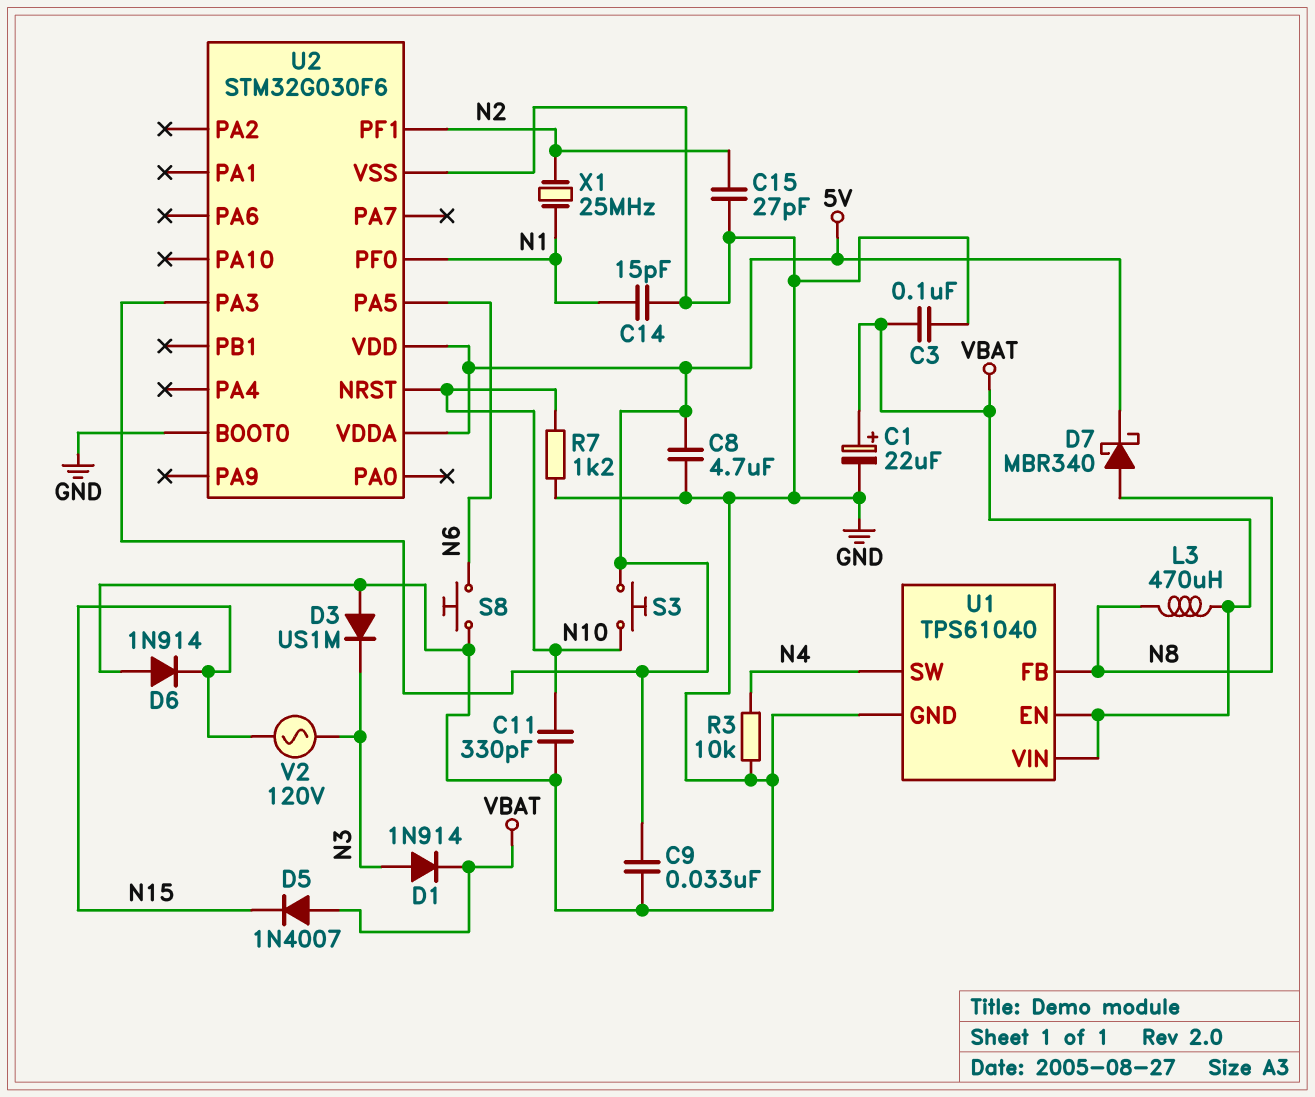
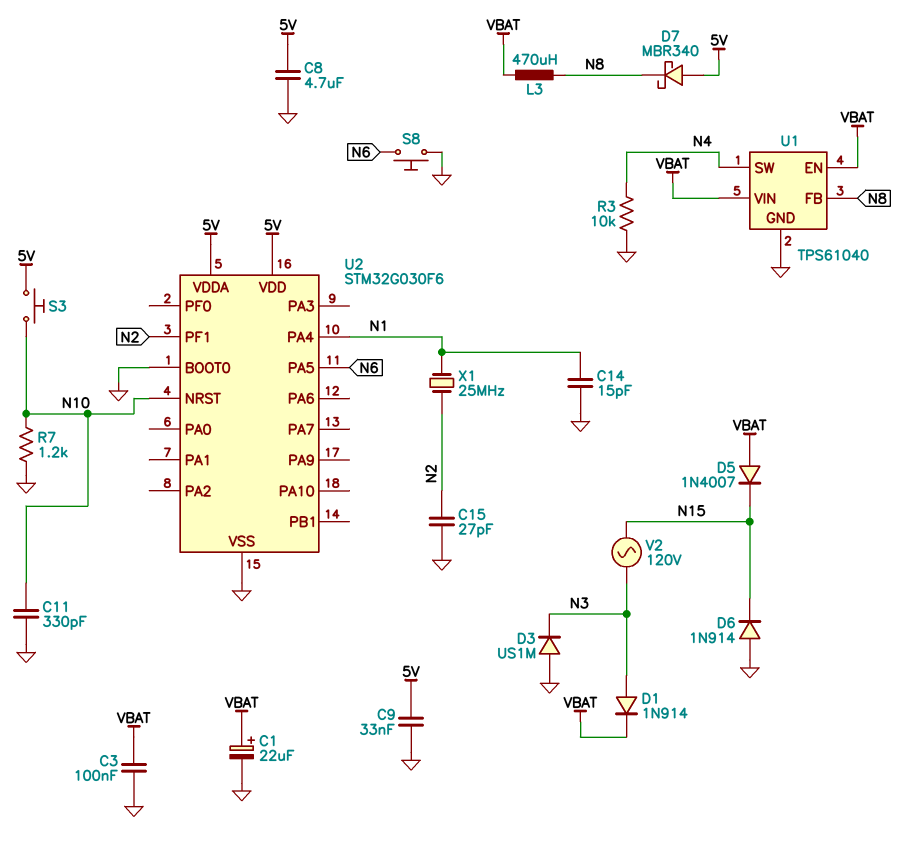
D7: schottky MBR340 (A N8, K 5V) -> schottky MBR340 (A 5V, K N8)
U2 pin PA3: 5V -> none
U2 pin PA4: none -> N1
U2 pin PF0: N1 -> none

